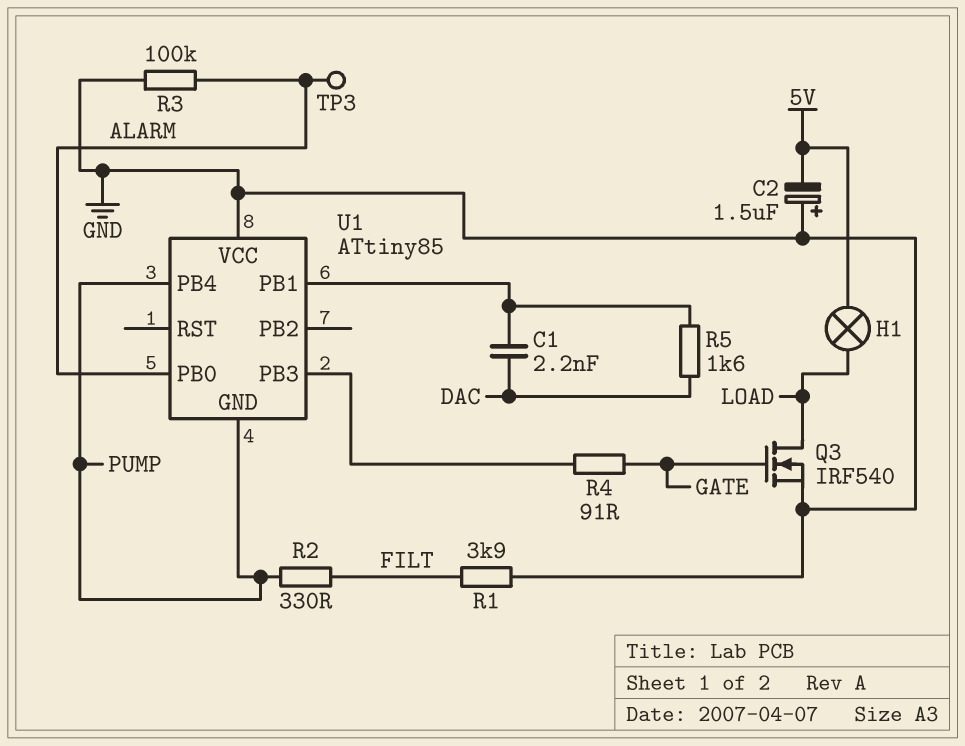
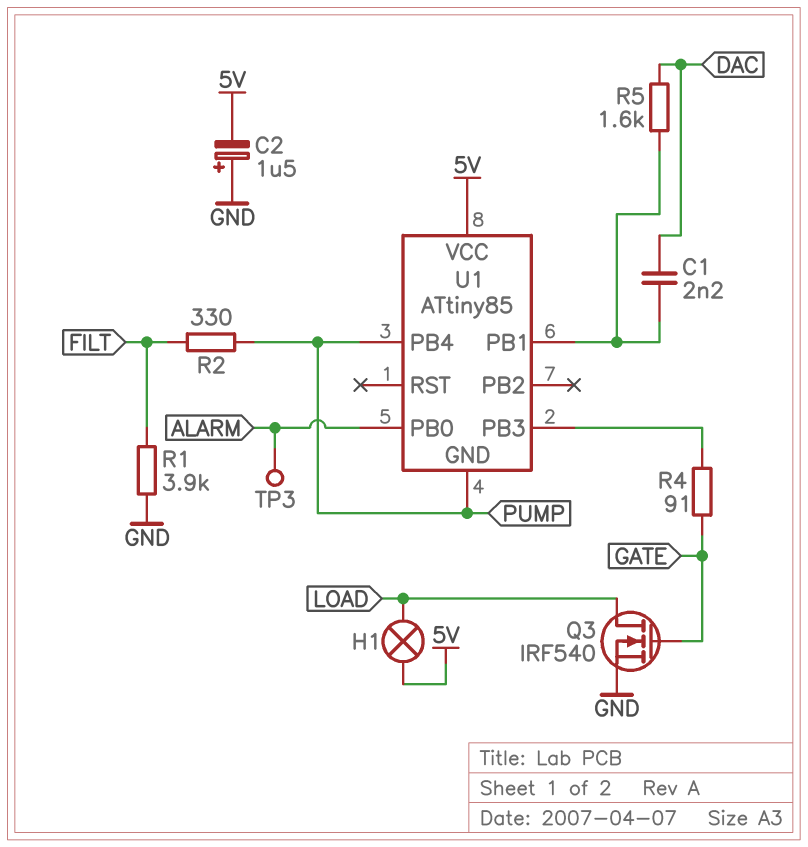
R3: 100k (ALARM, GND) -> none
U1 pin VCC: GND -> 5V

